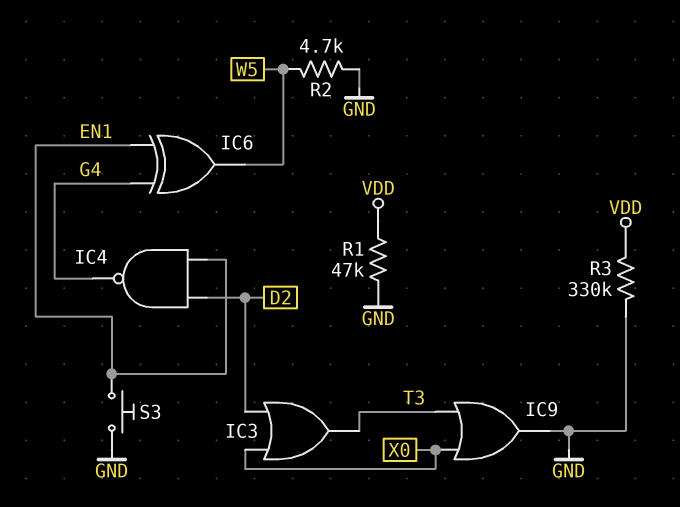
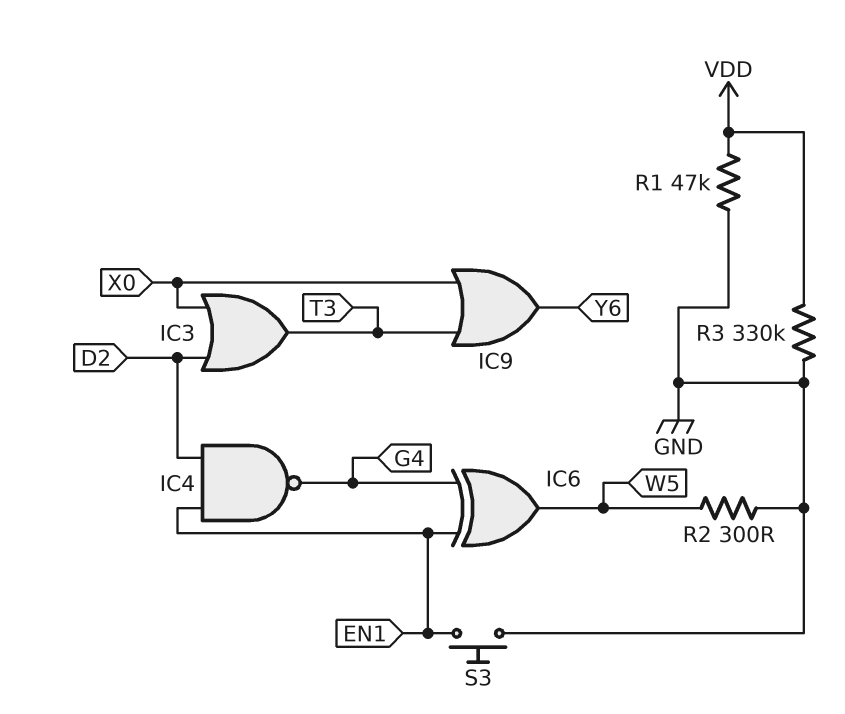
IC9: OR (in T3, in X0, out GND) -> OR (in T3, in X0, out Y6)
R2: 4.7k (GND, W5) -> 300 (GND, W5)

